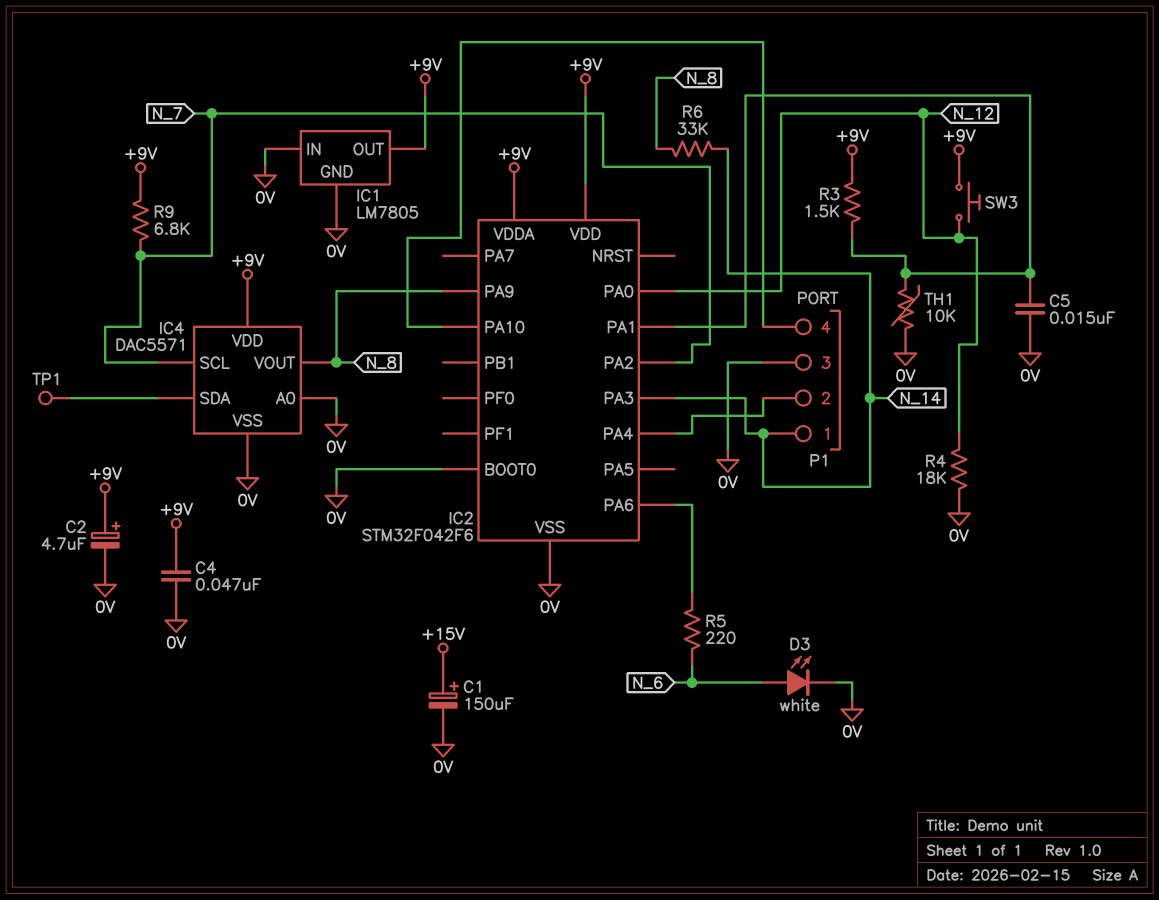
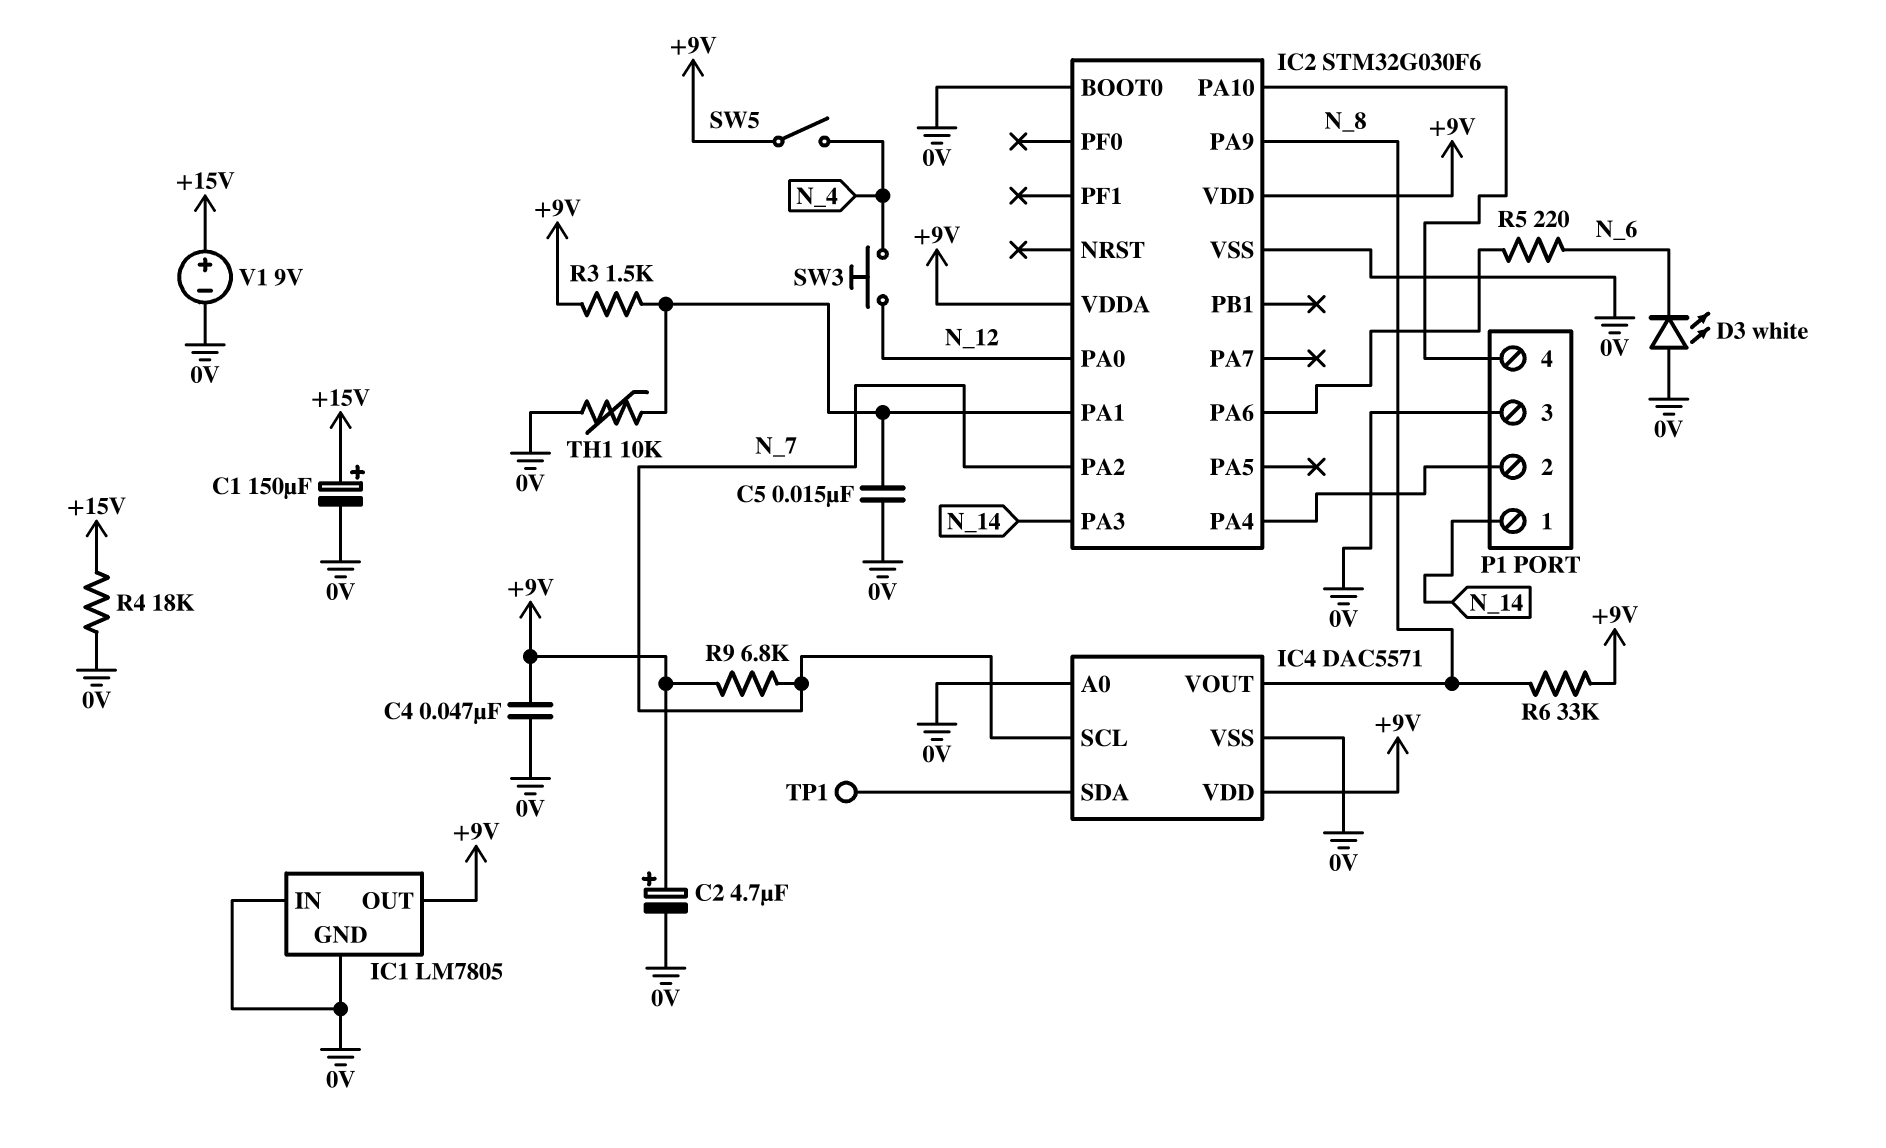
D3: LED white (A N_6, K 0V) -> LED white (A 0V, K N_6)
IC2: STM32F042F6 -> STM32G030F6
R4: 18k (0V, N_12) -> 18k (+15V, 0V)
R6: 33k (N_8, N_14) -> 33k (+9V, N_8)
SW3: button (+9V, N_12) -> button (N_4, N_12)
SW5: none -> switch (+9V, N_4)
V1: none -> 9V (plus +15V, minus 0V)

